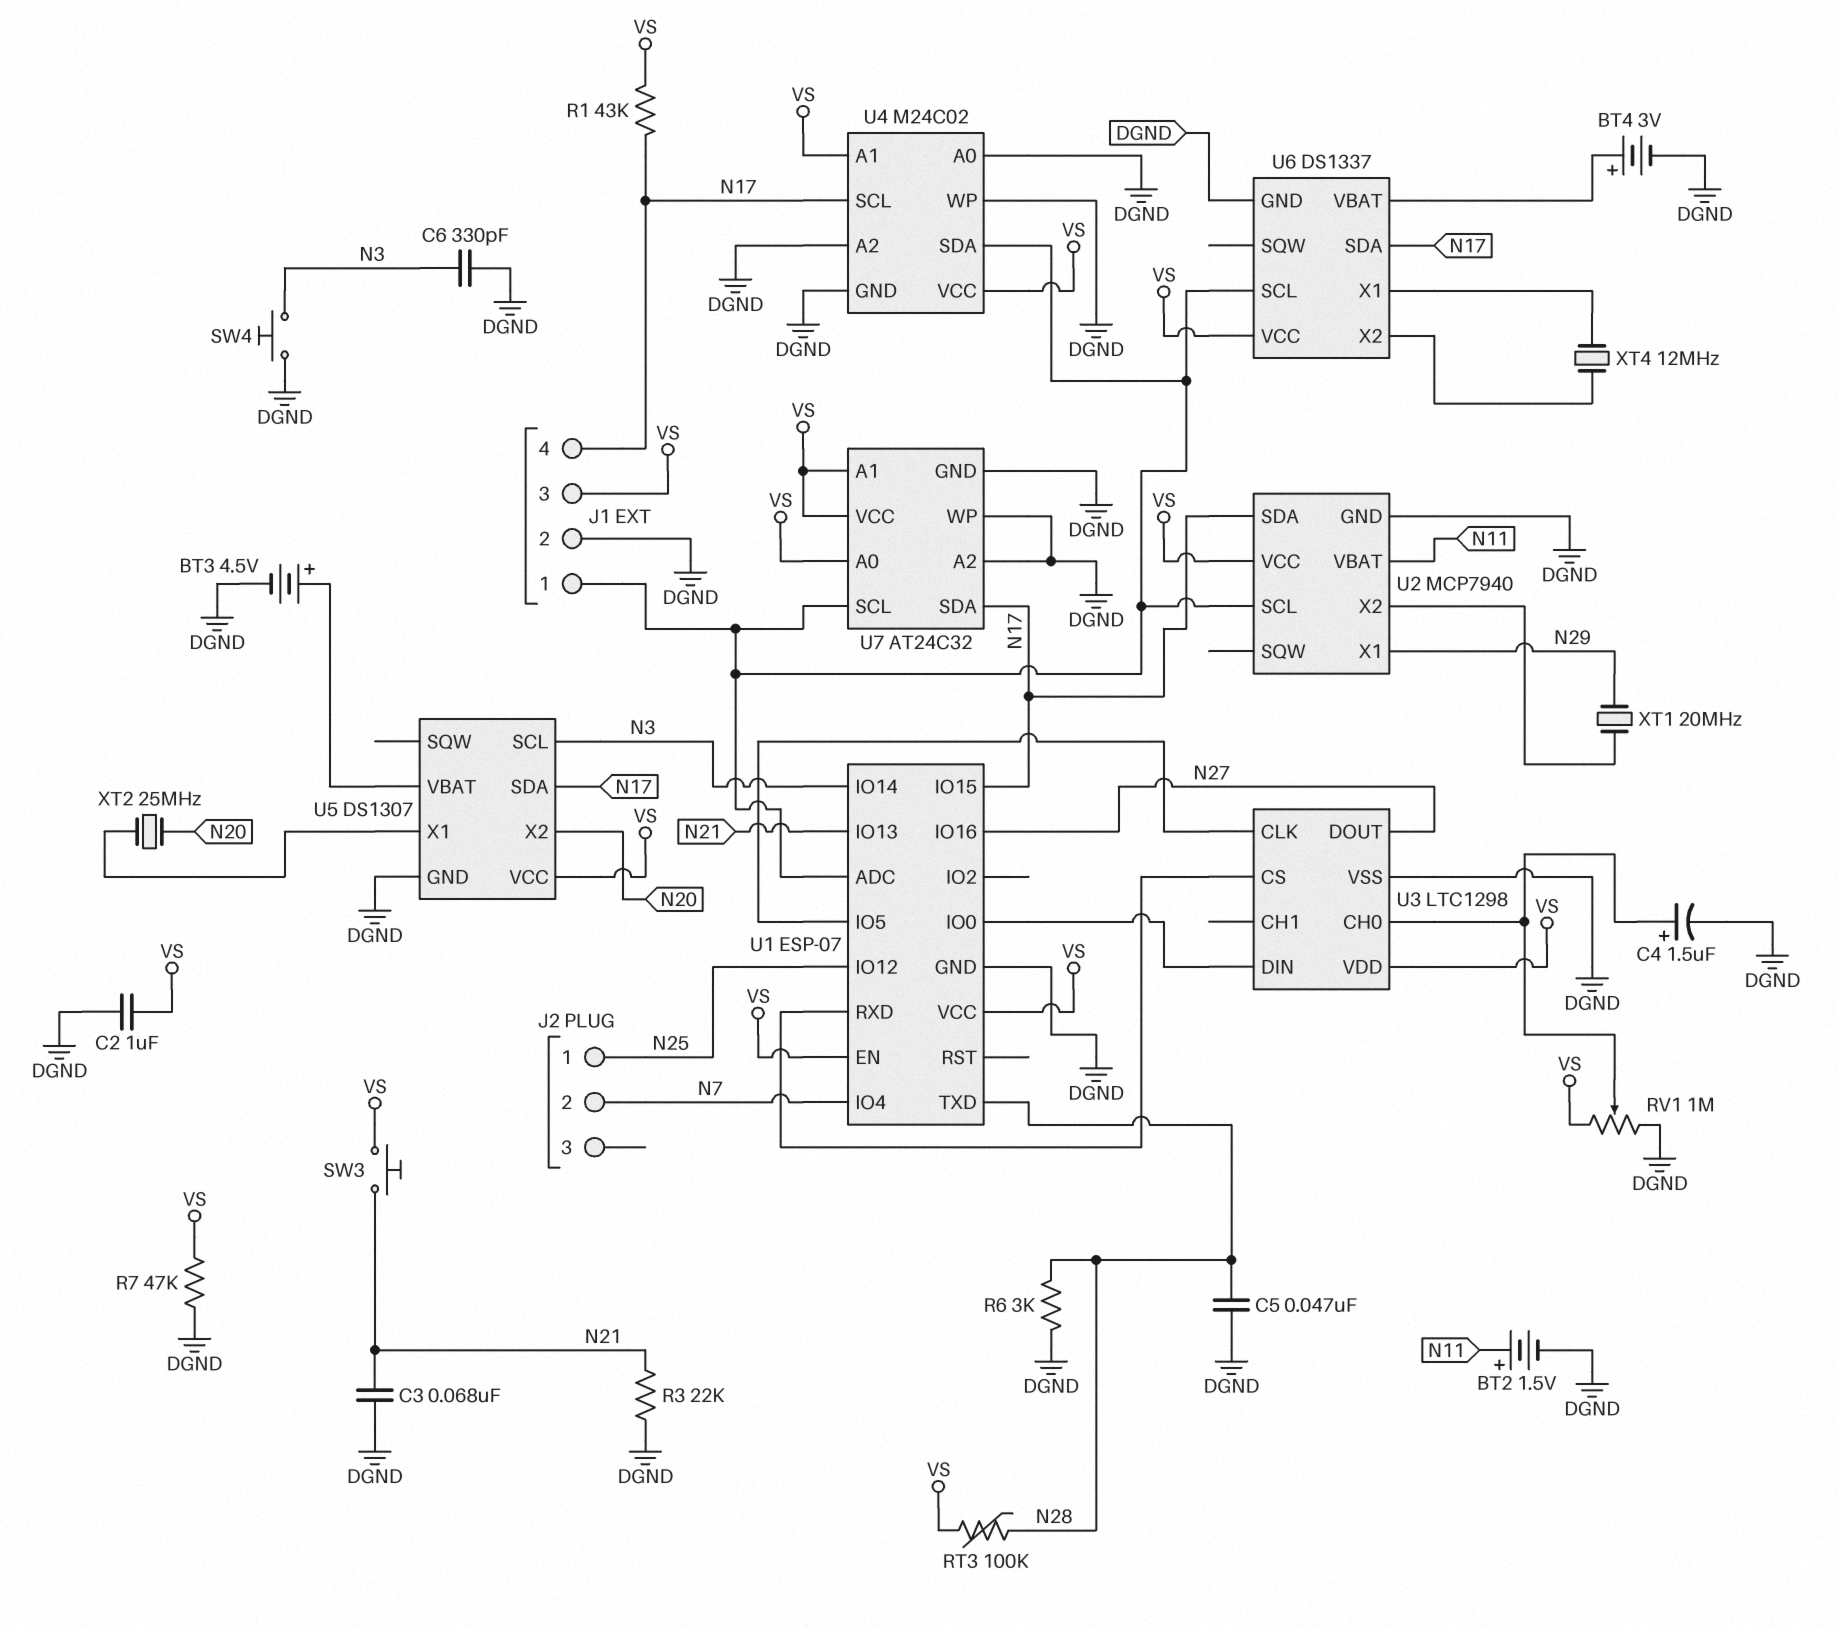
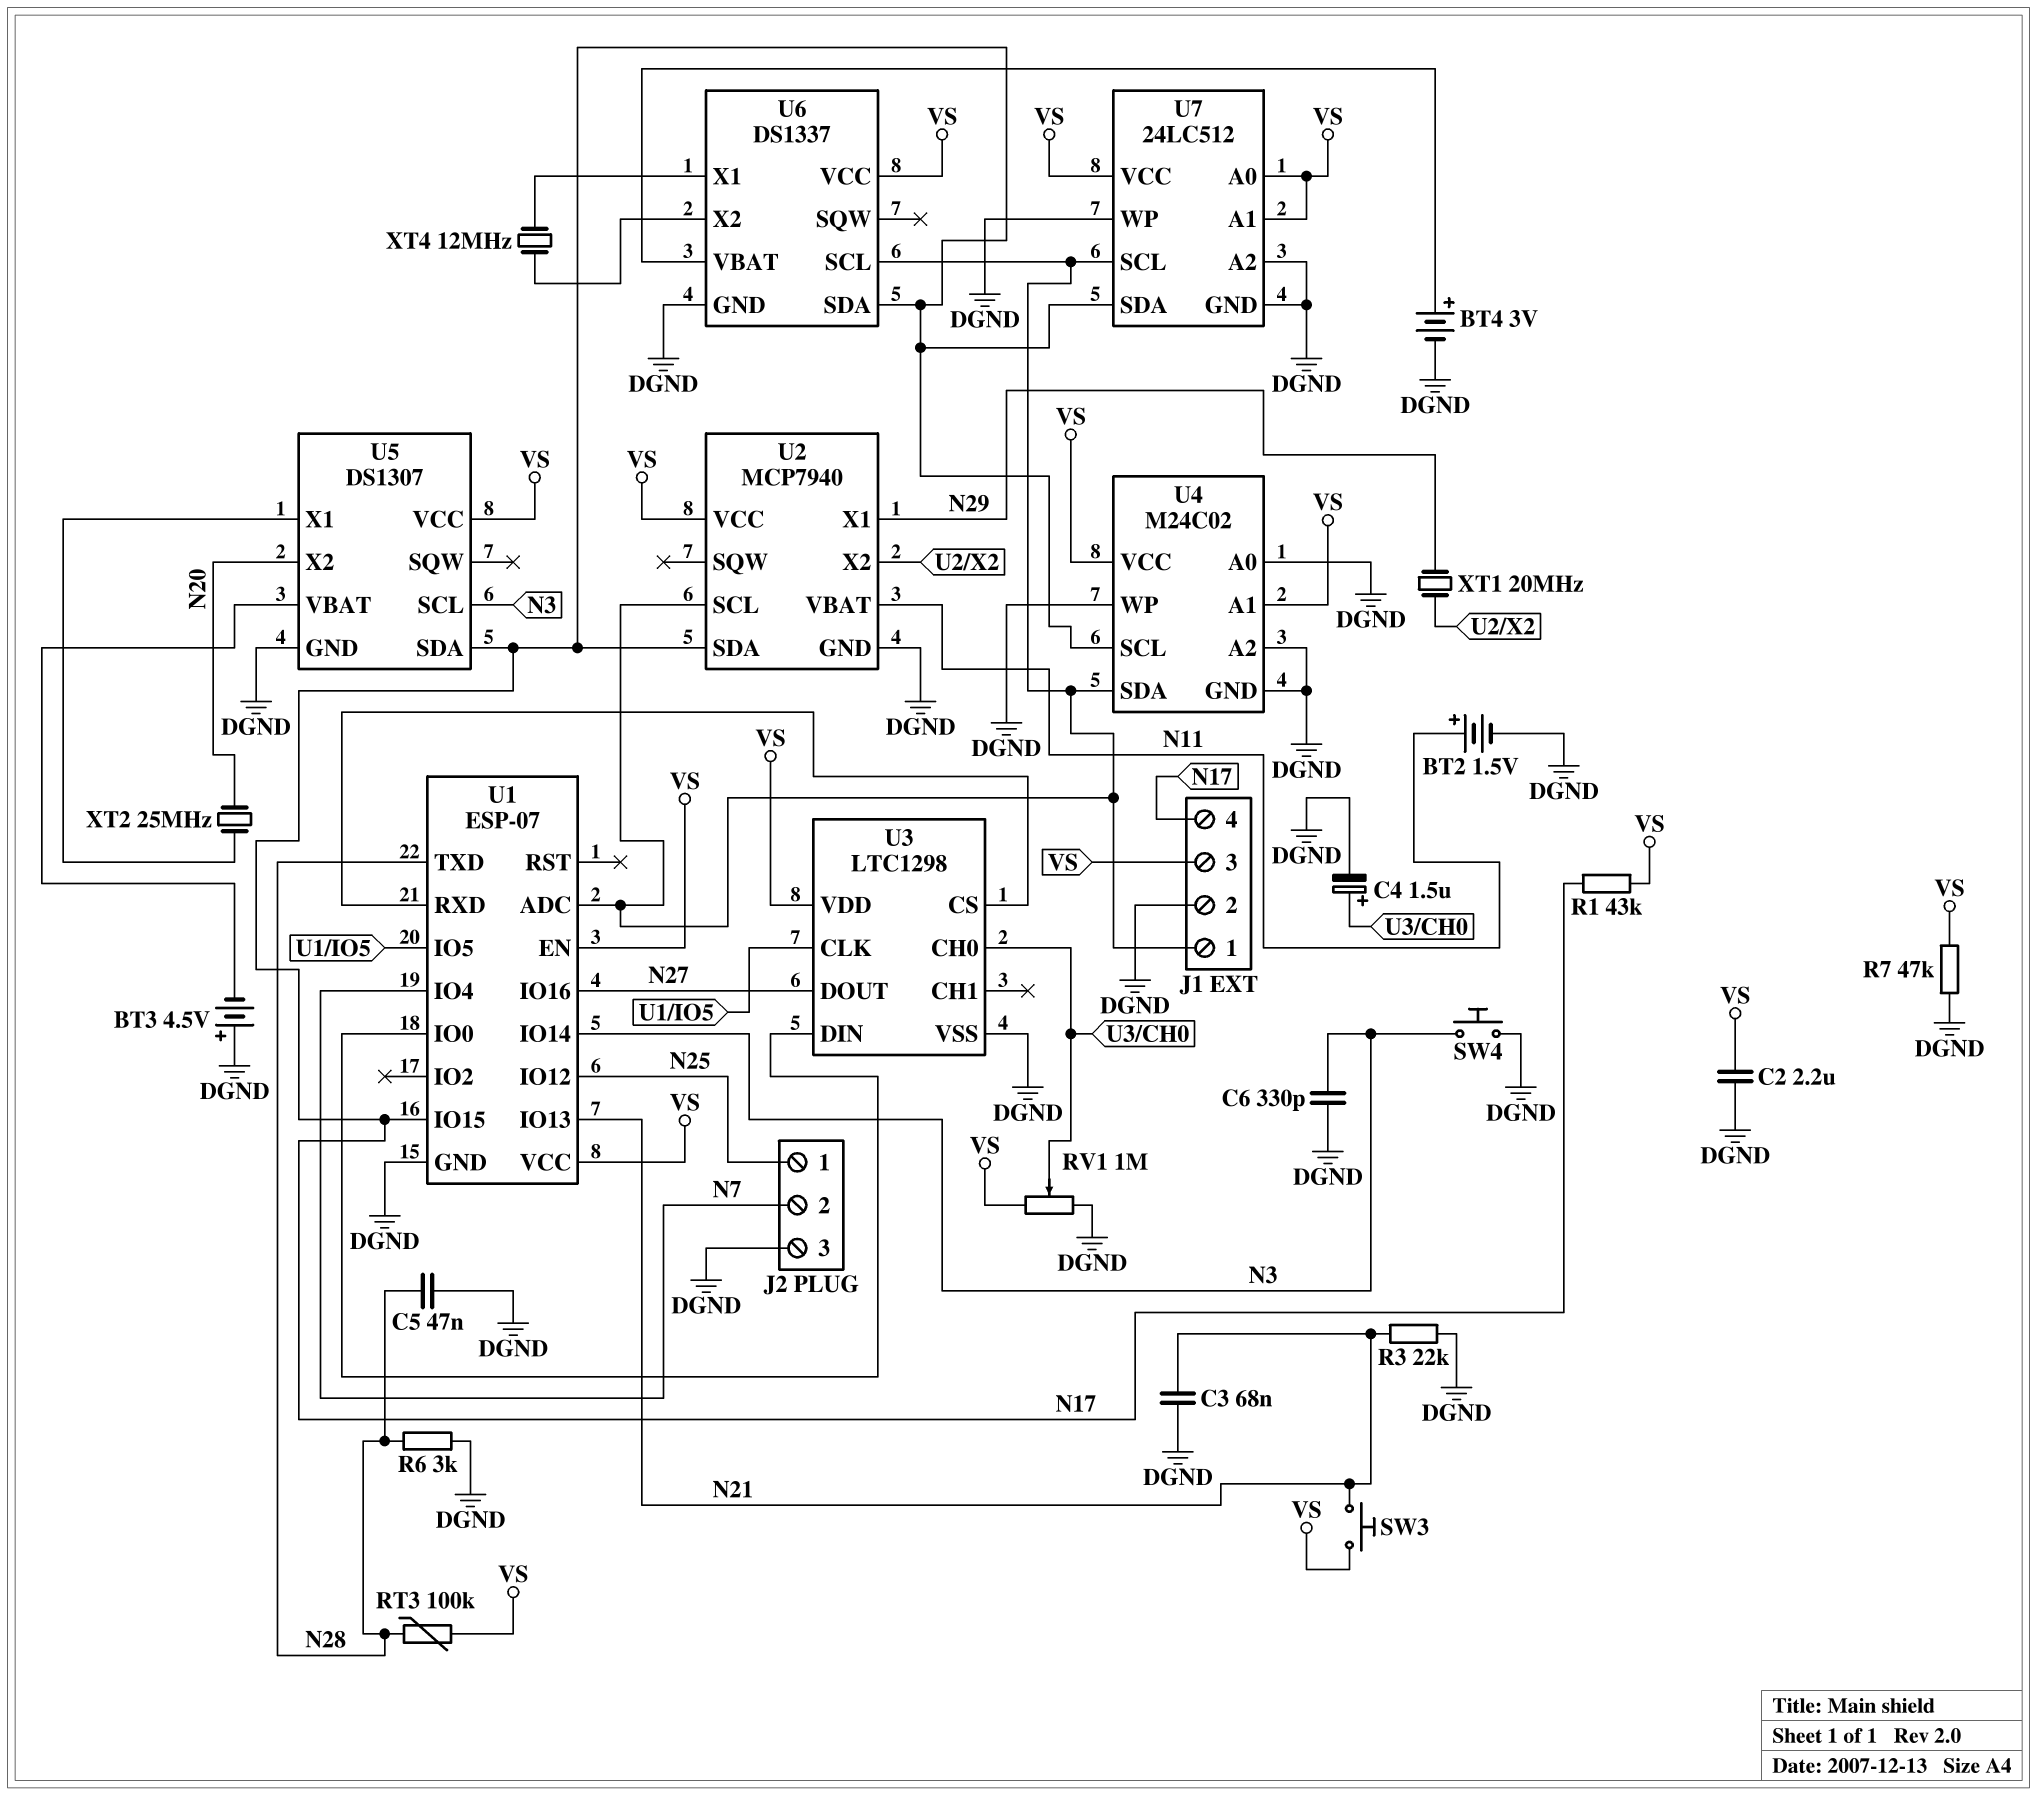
BT3: 4.5V (plus U5/VBAT, minus DGND) -> 4.5V (plus DGND, minus U5/VBAT)
C2: 1uF (DGND, VS) -> 2.2uF (DGND, VS)
J2 pin 3: none -> DGND
U7: AT24C32 -> 24LC512

